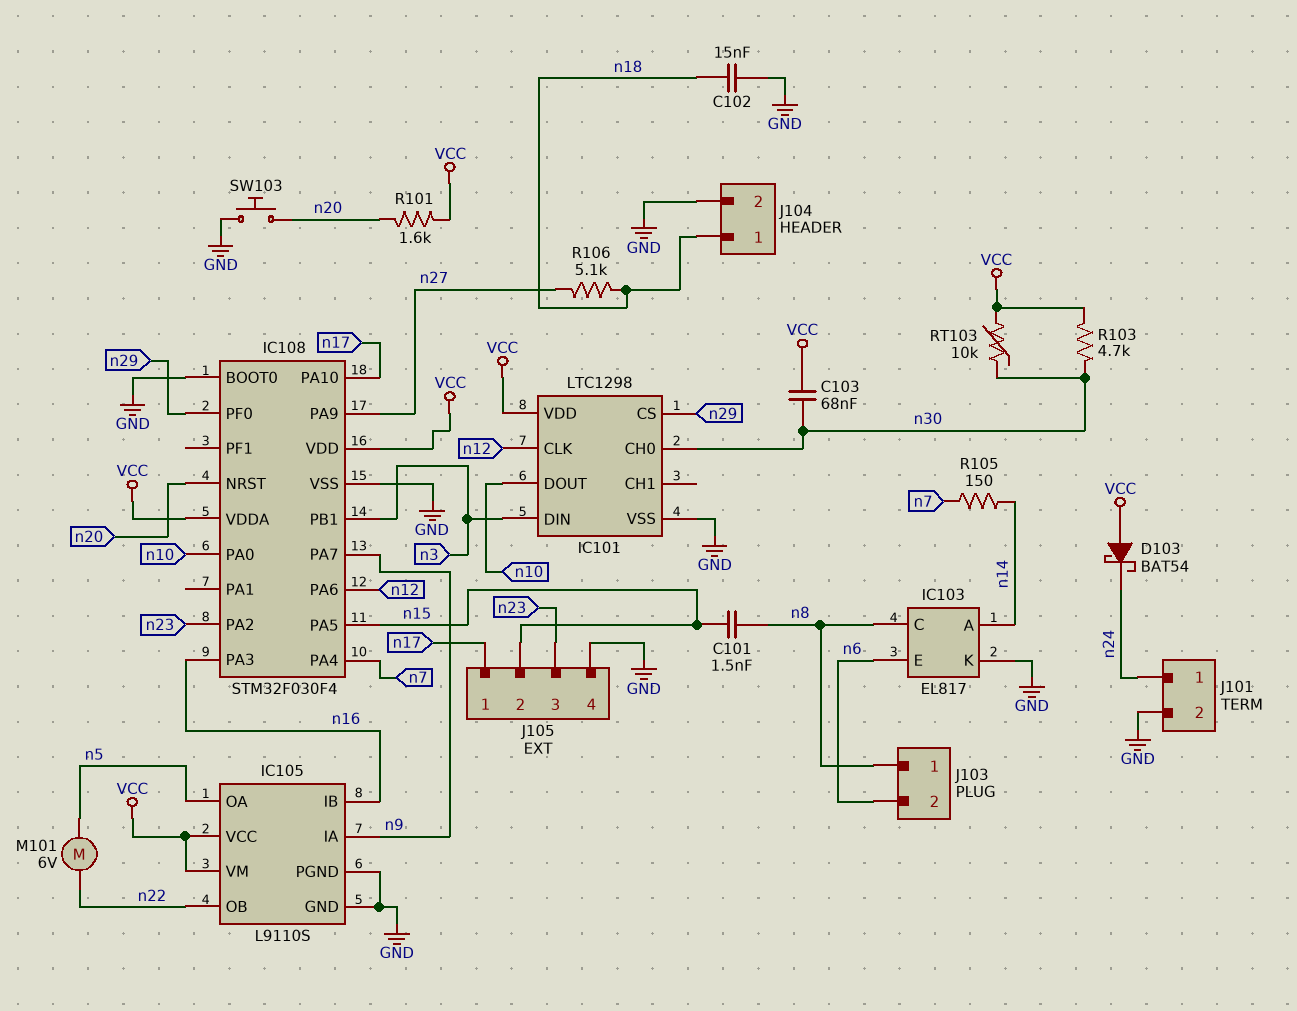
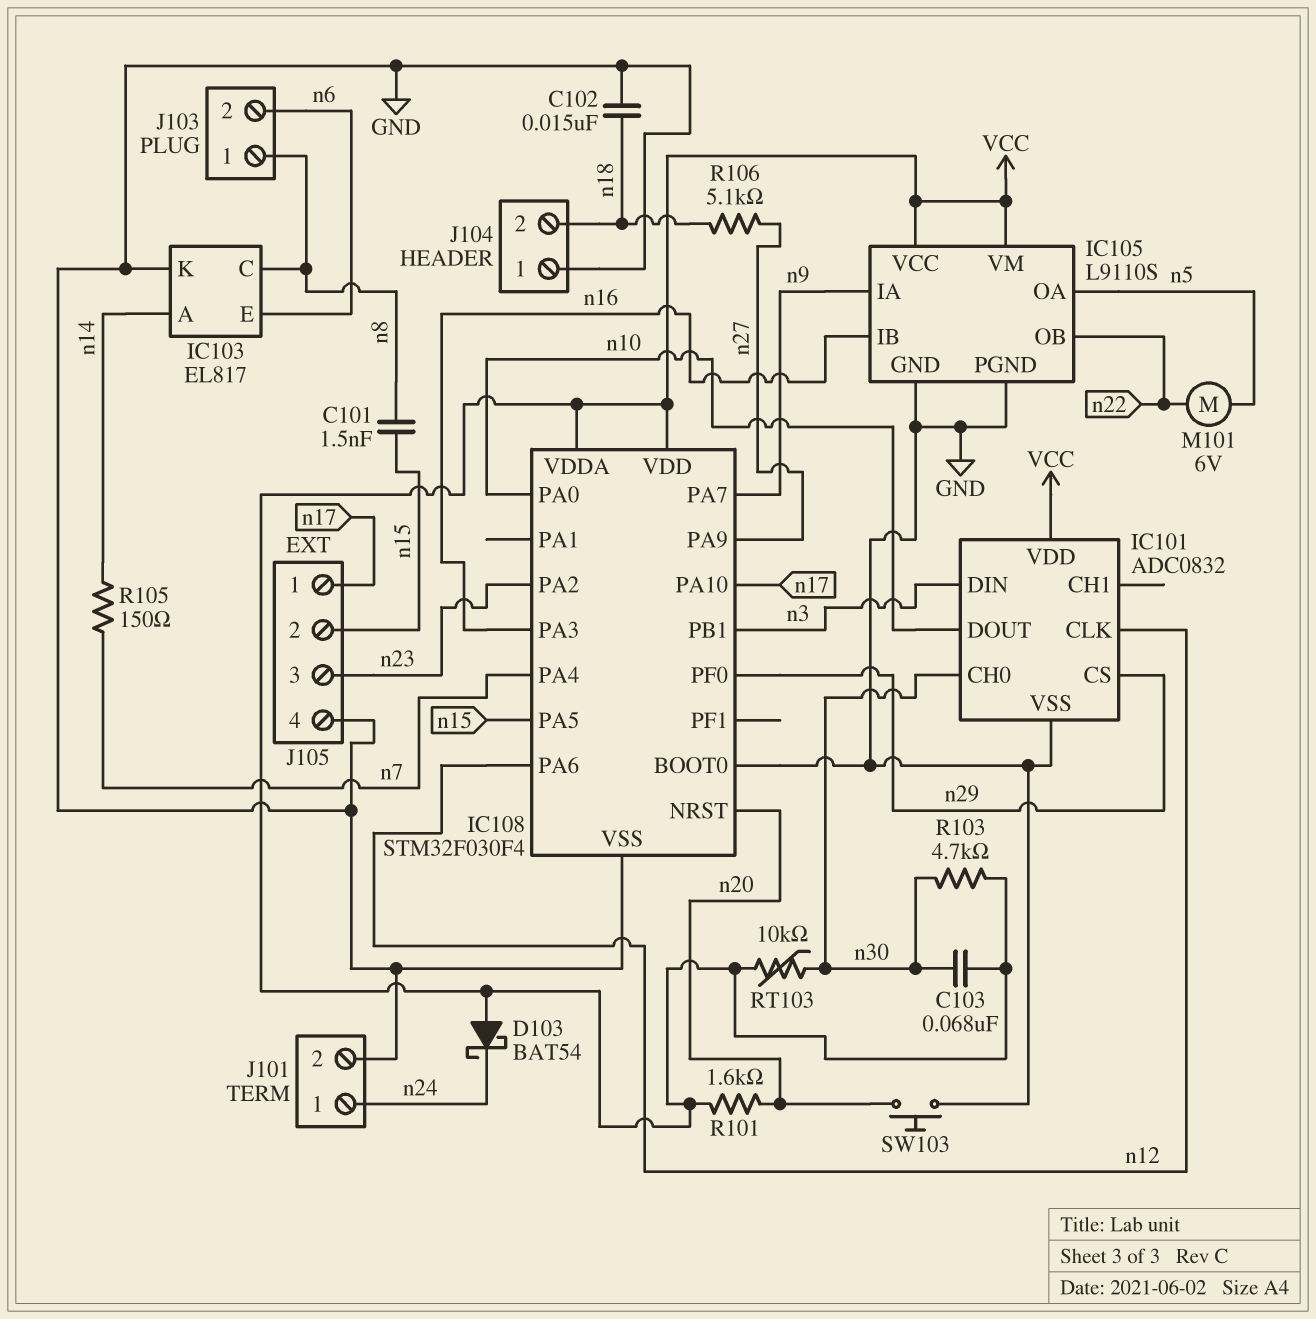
IC101: LTC1298 -> ADC0832
J104 pin 1: n18 -> GND
J104 pin 2: GND -> n18

